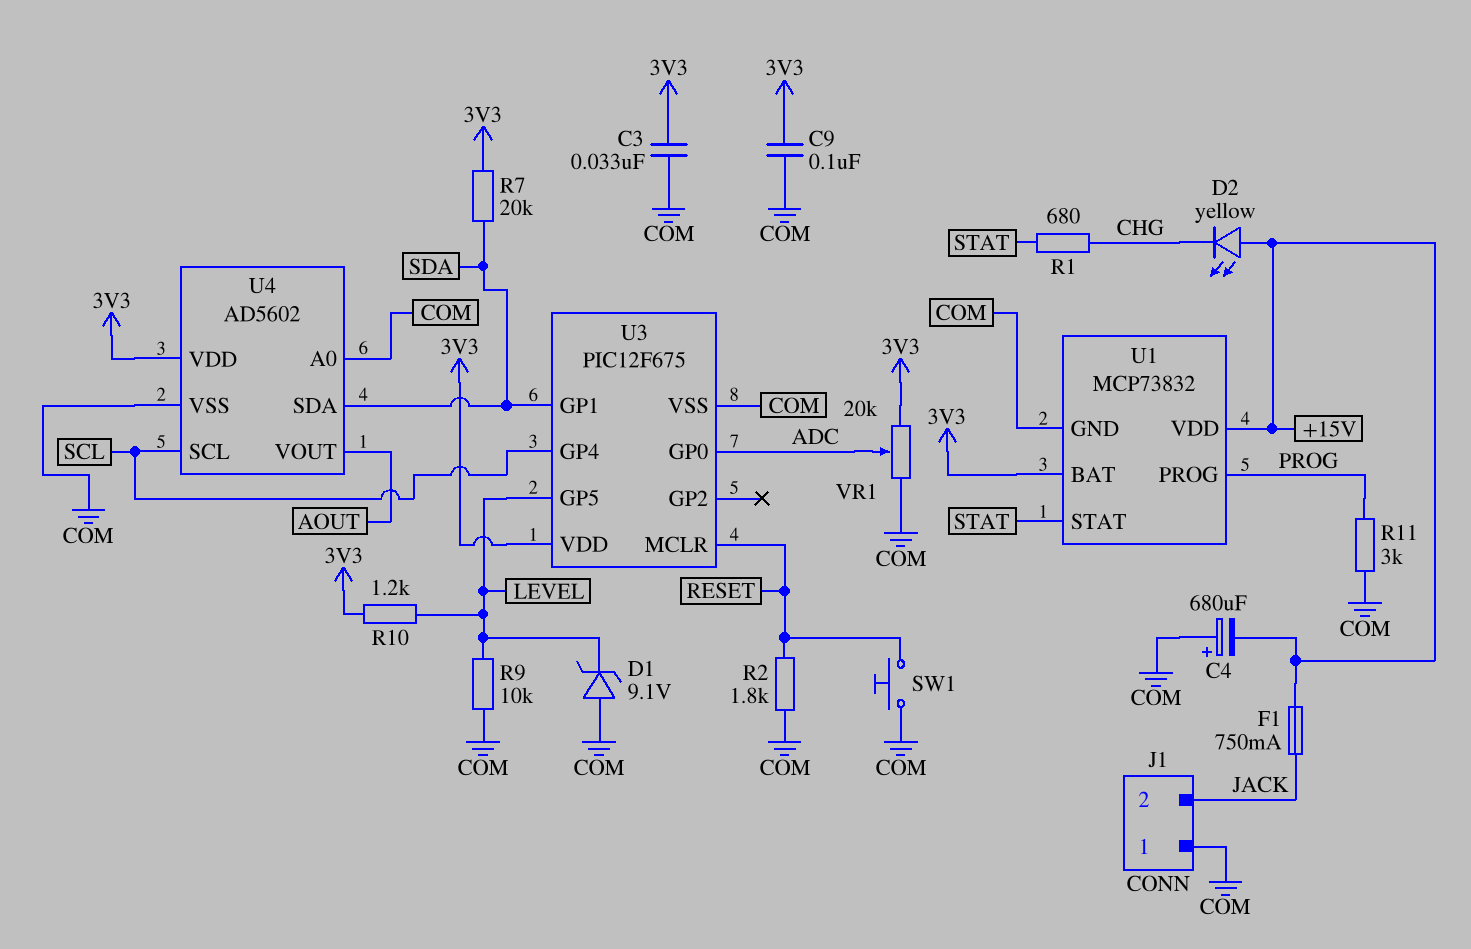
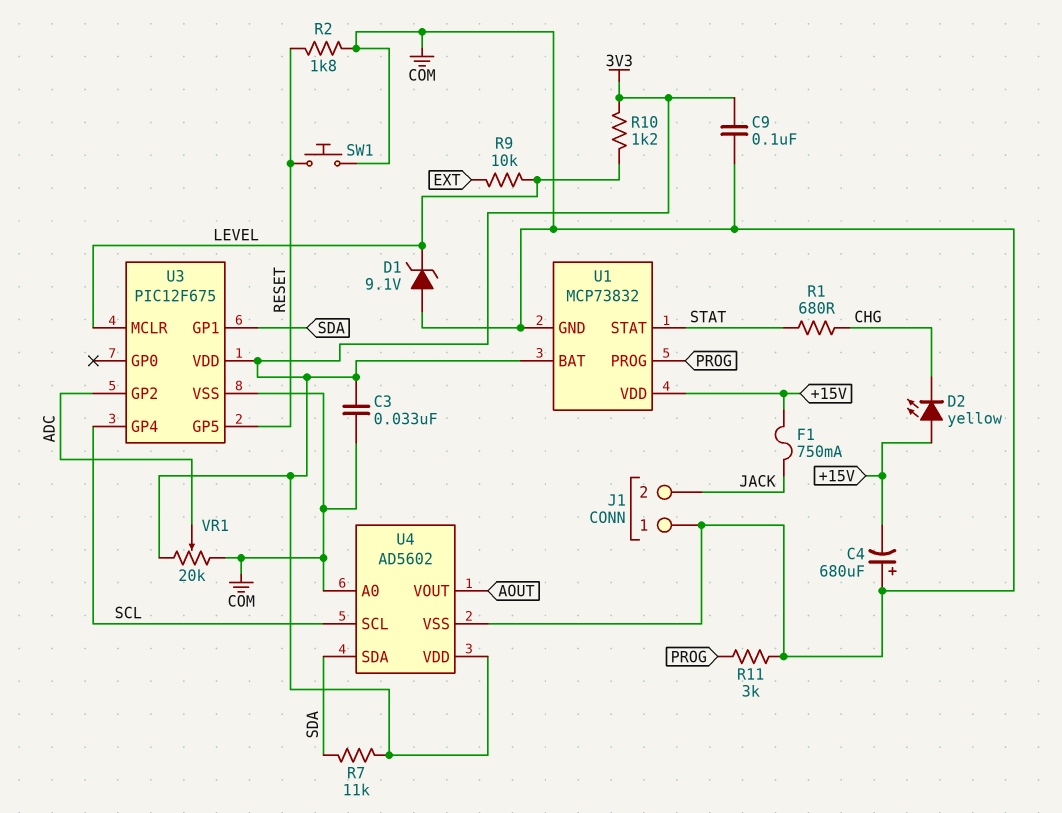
R7: 20k (3V3, SDA) -> 11k (3V3, SDA)
R9: 10k (COM, LEVEL) -> 10k (EXT, LEVEL)
U3 pin GP0: ADC -> none
U3 pin GP2: none -> ADC
U3 pin GP5: LEVEL -> RESET
U3 pin MCLR: RESET -> LEVEL

